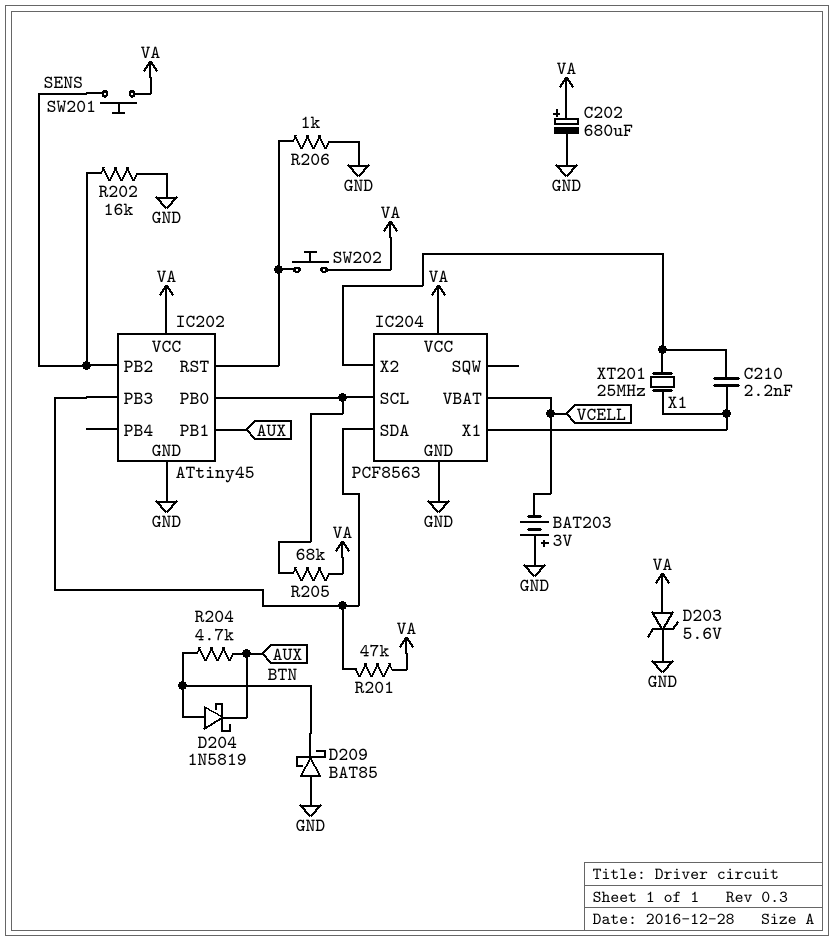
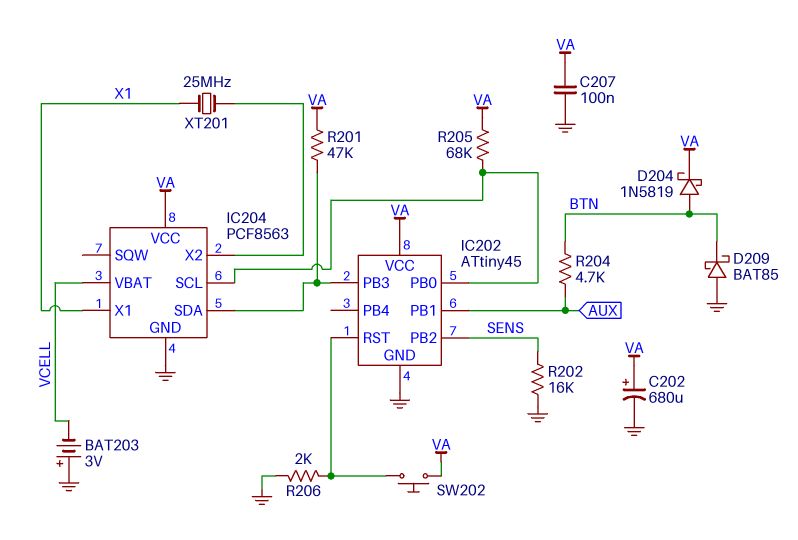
C207: none -> 100nF (GND, VA)
C210: 2.2nF (IC204/X2, X1) -> none
D203: zener 5.6V (A VA, K GND) -> none
D204: schottky 1N5819 (A BTN, K AUX) -> schottky 1N5819 (A BTN, K VA)
R206: 1k (GND, IC202/RST) -> 2k (GND, IC202/RST)
SW201: button (SENS, VA) -> none

